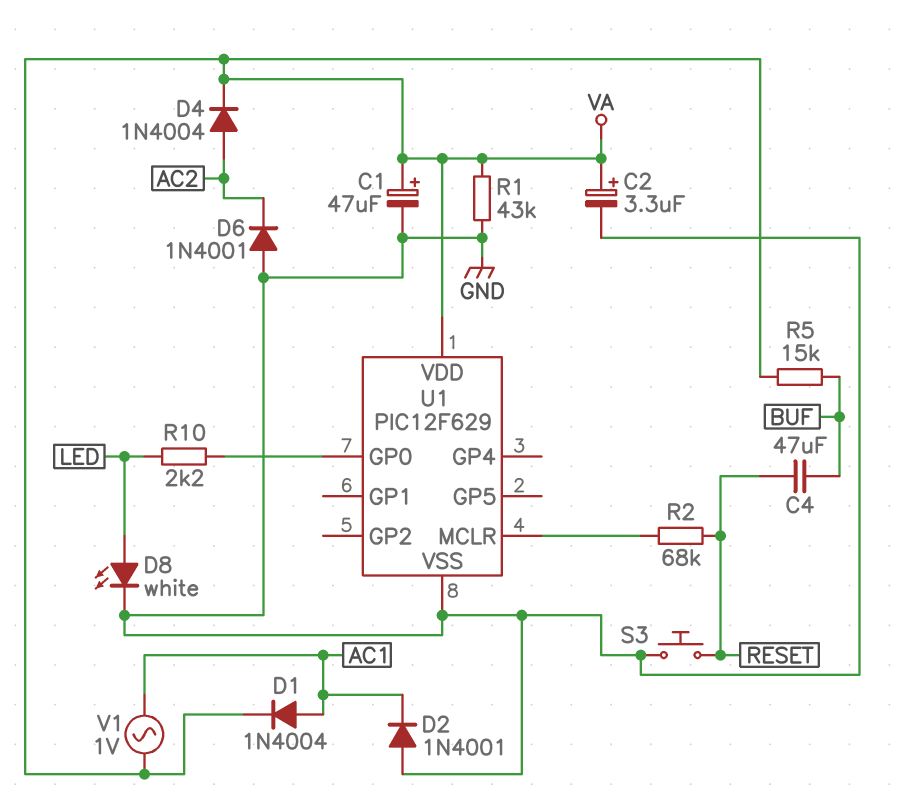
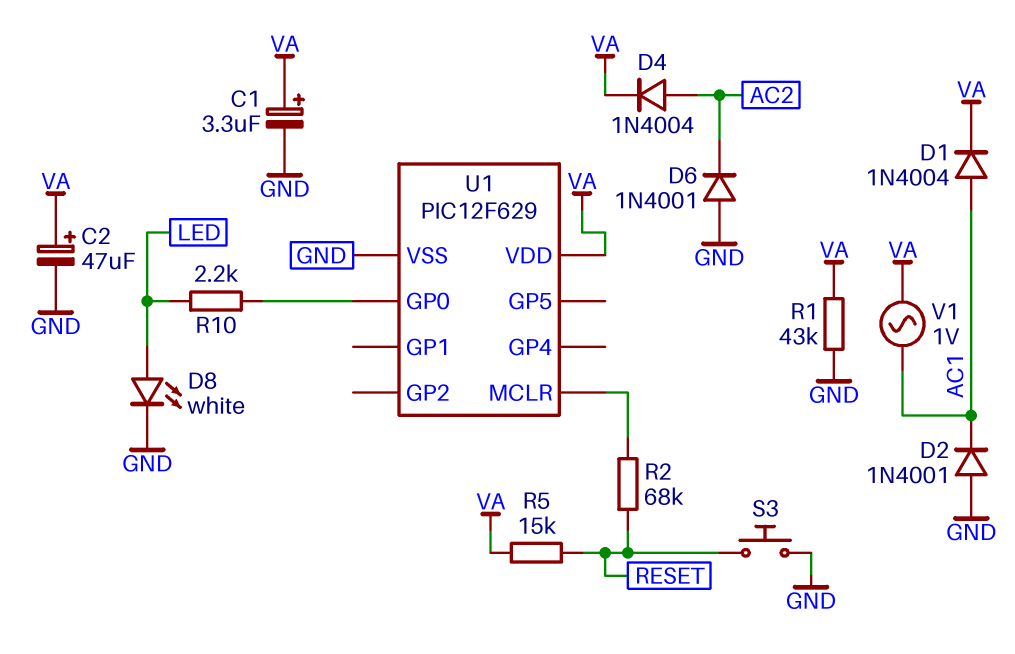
C1: 47uF (plus VA, minus GND) -> 3.3uF (plus VA, minus GND)
C2: 3.3uF (plus VA, minus GND) -> 47uF (plus VA, minus GND)
C4: 47uF (BUF, RESET) -> none
R5: 15k (BUF, VA) -> 15k (RESET, VA)

